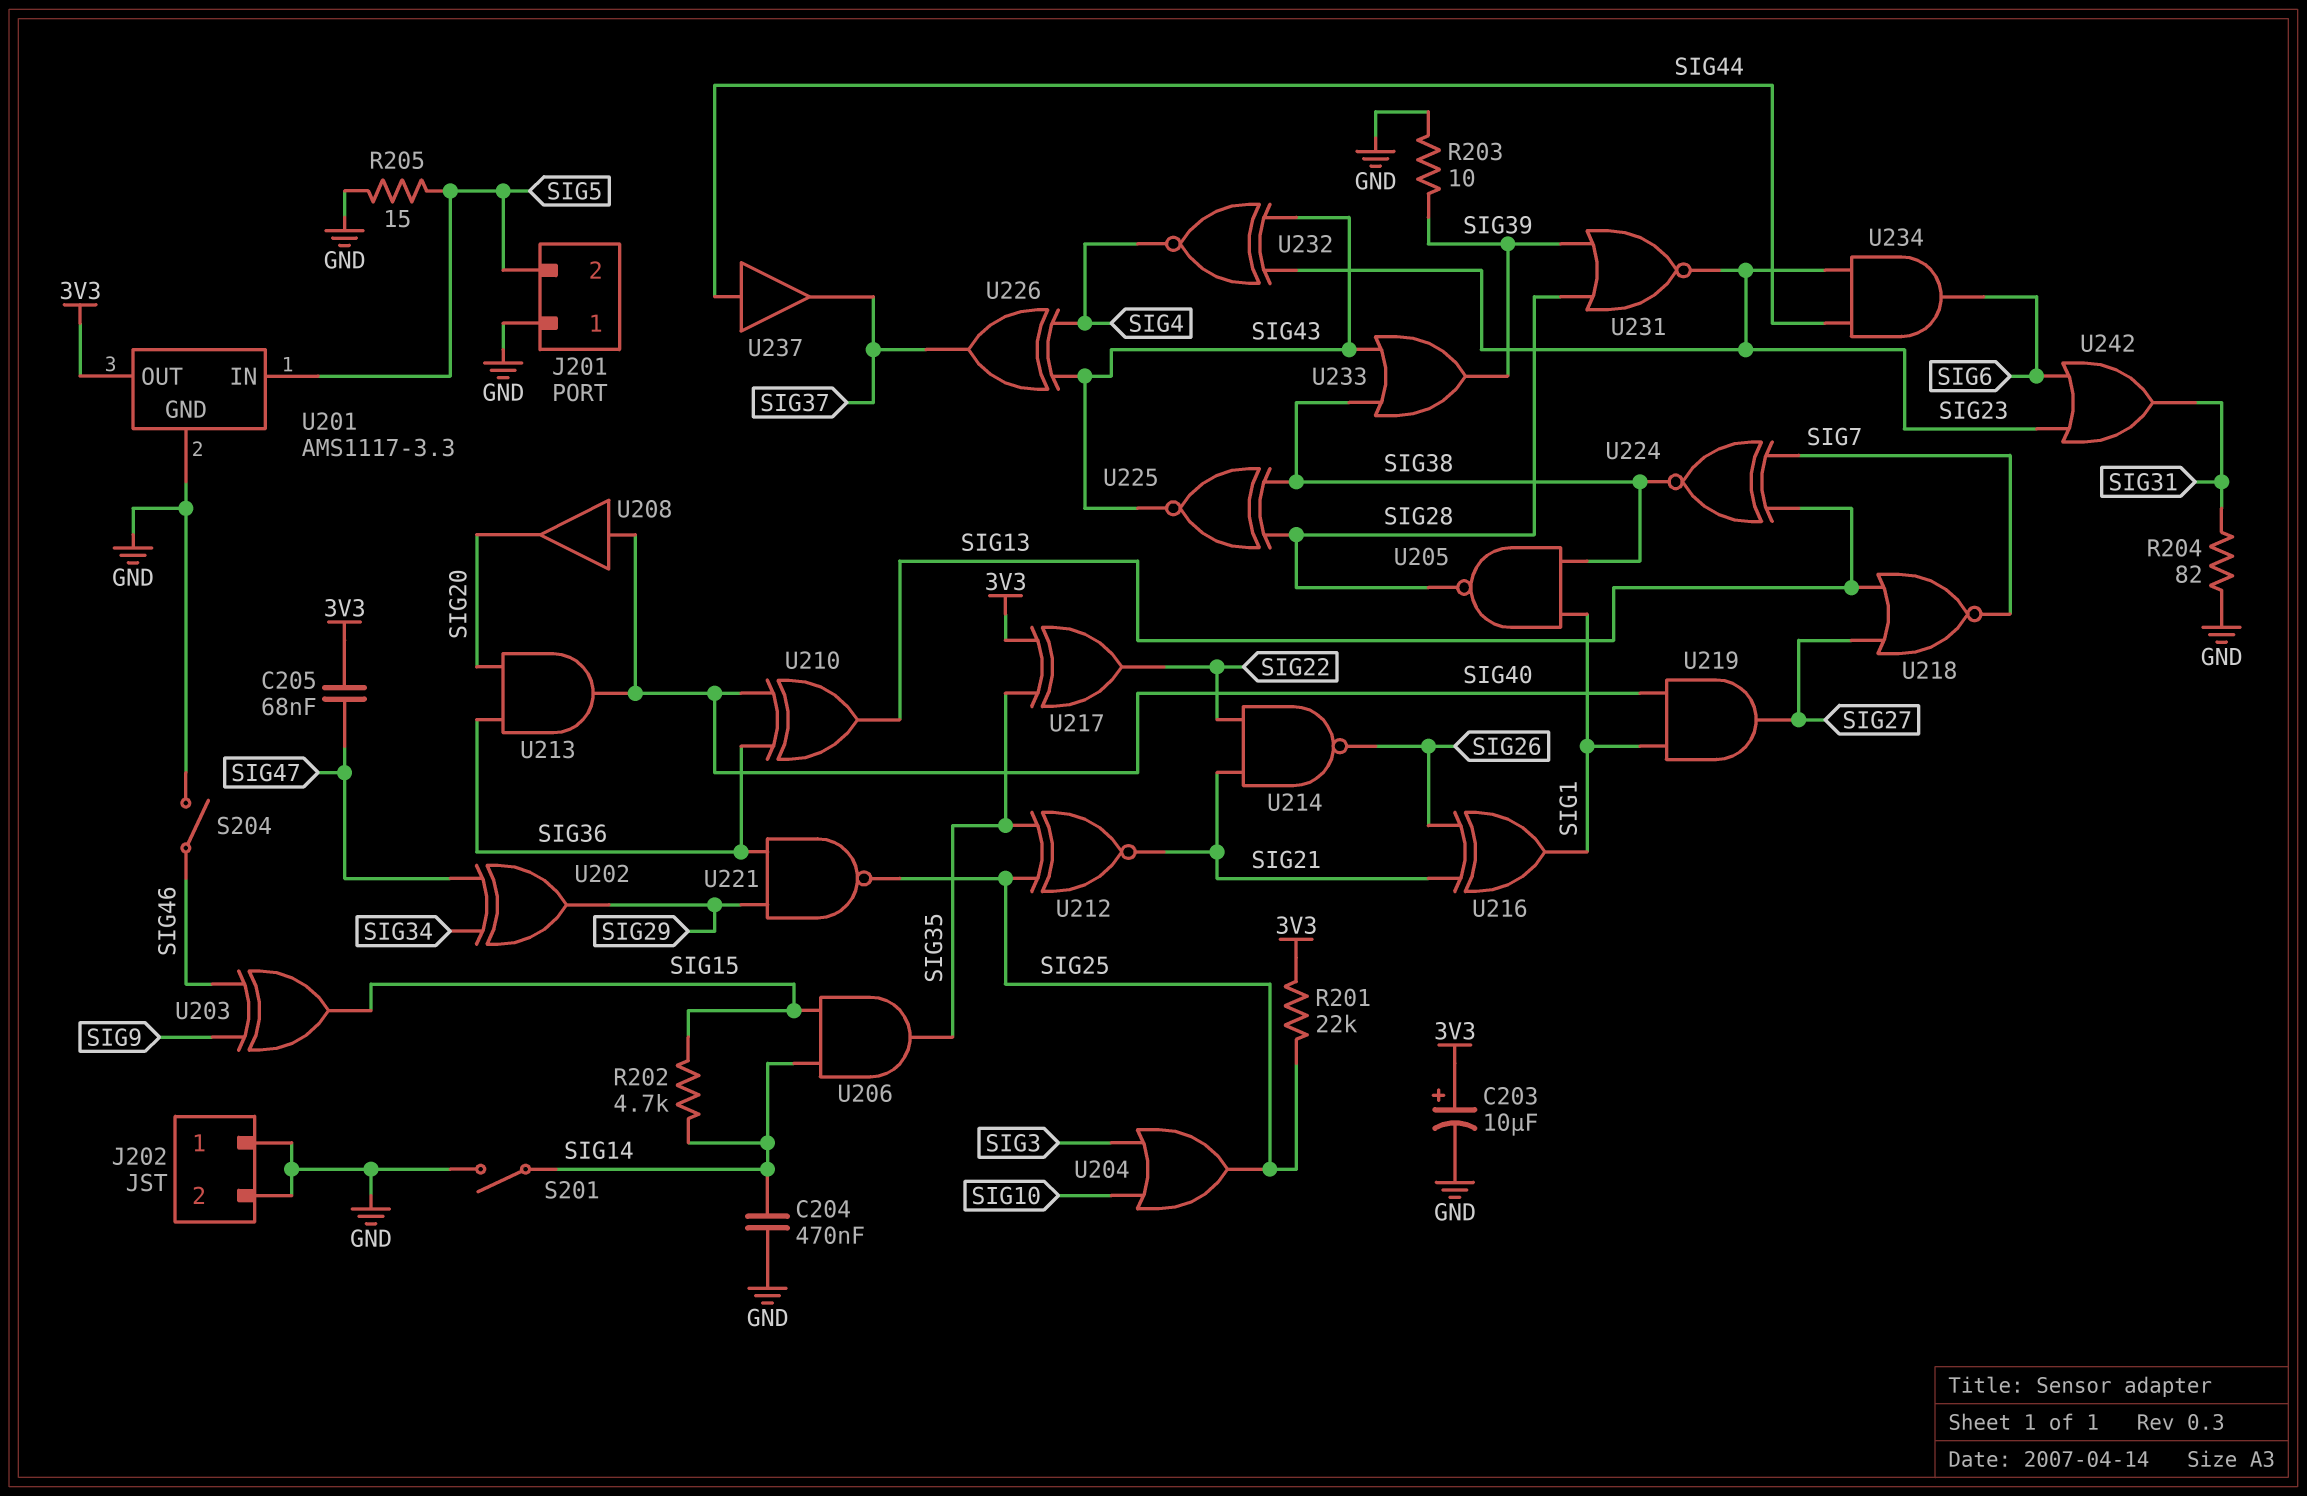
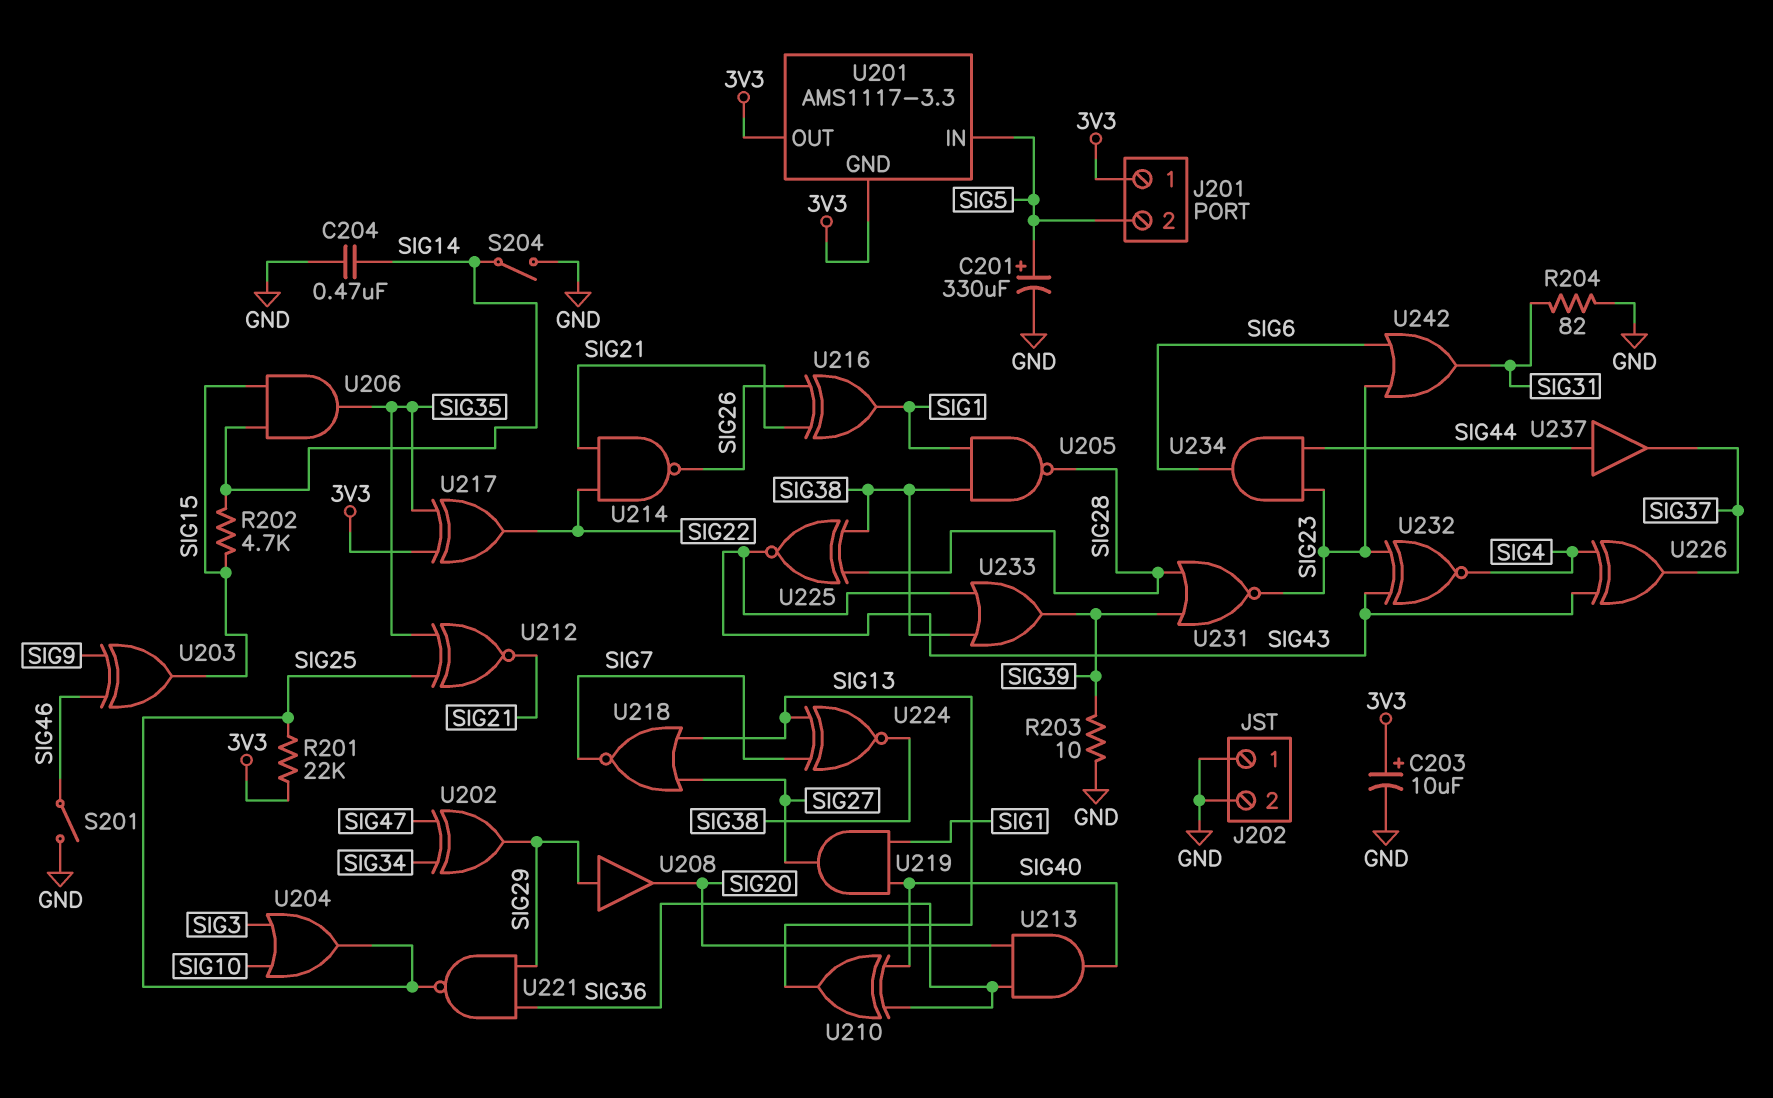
C201: none -> 330uF (plus SIG5, minus GND)
C205: 68nF (3V3, SIG47) -> none
J201 pin 1: GND -> 3V3
R205: 15 (GND, SIG5) -> none
S201: switch (GND, SIG14) -> switch (GND, SIG46)
S204: switch (GND, SIG46) -> switch (GND, SIG14)
U201 pin GND: GND -> 3V3
U208: buffer (in SIG40, out SIG20) -> buffer (in SIG29, out SIG20)

